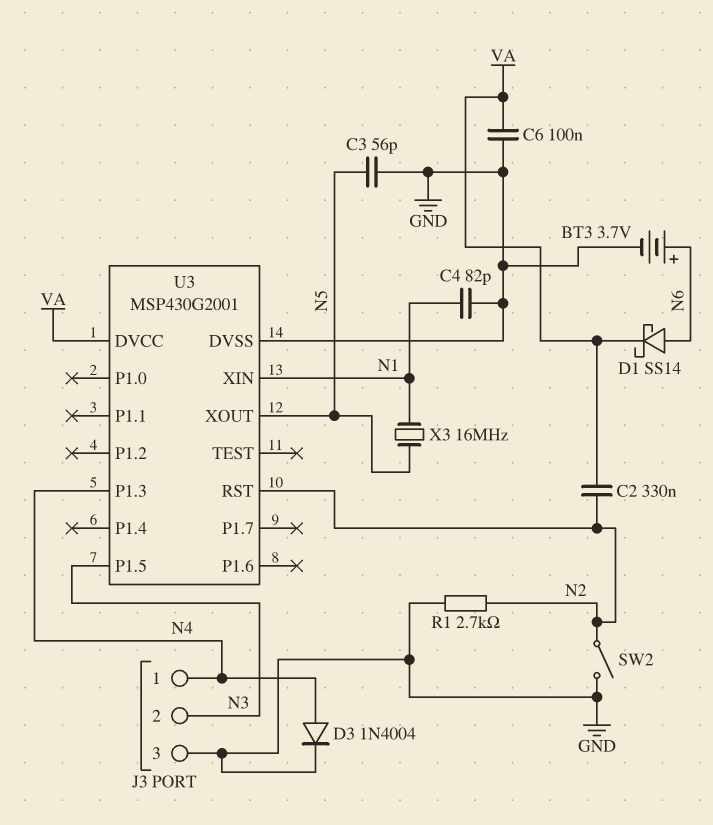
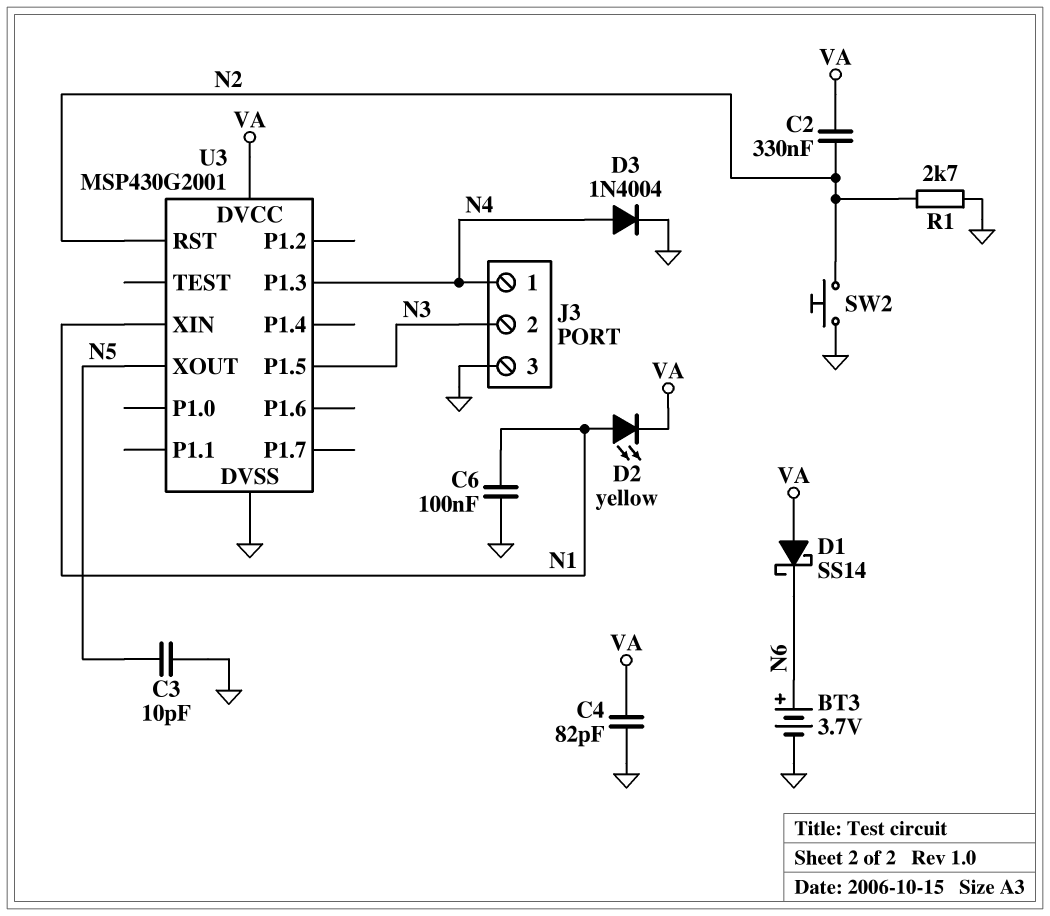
C3: 56pF (GND, N5) -> 10pF (GND, N5)
C4: 82pF (GND, N1) -> 82pF (GND, VA)
C6: 100nF (GND, VA) -> 100nF (GND, N1)
D1: schottky SS14 (A N6, K VA) -> schottky SS14 (A VA, K N6)
D2: none -> LED yellow (A N1, K VA)
SW2: switch (GND, N2) -> button (GND, N2)
X3: 16MHz (N1, N5) -> none

